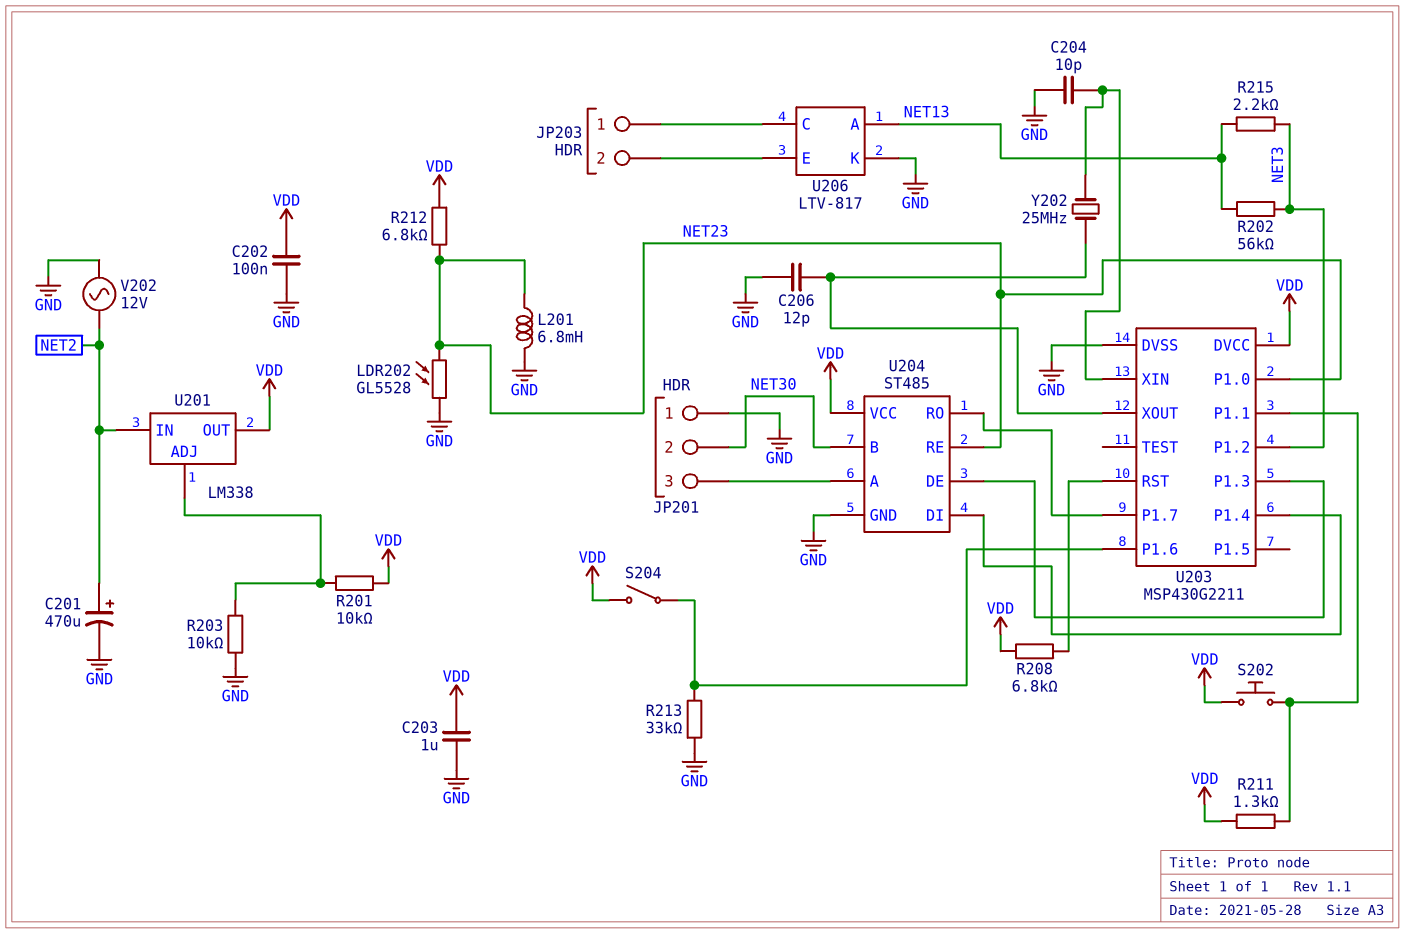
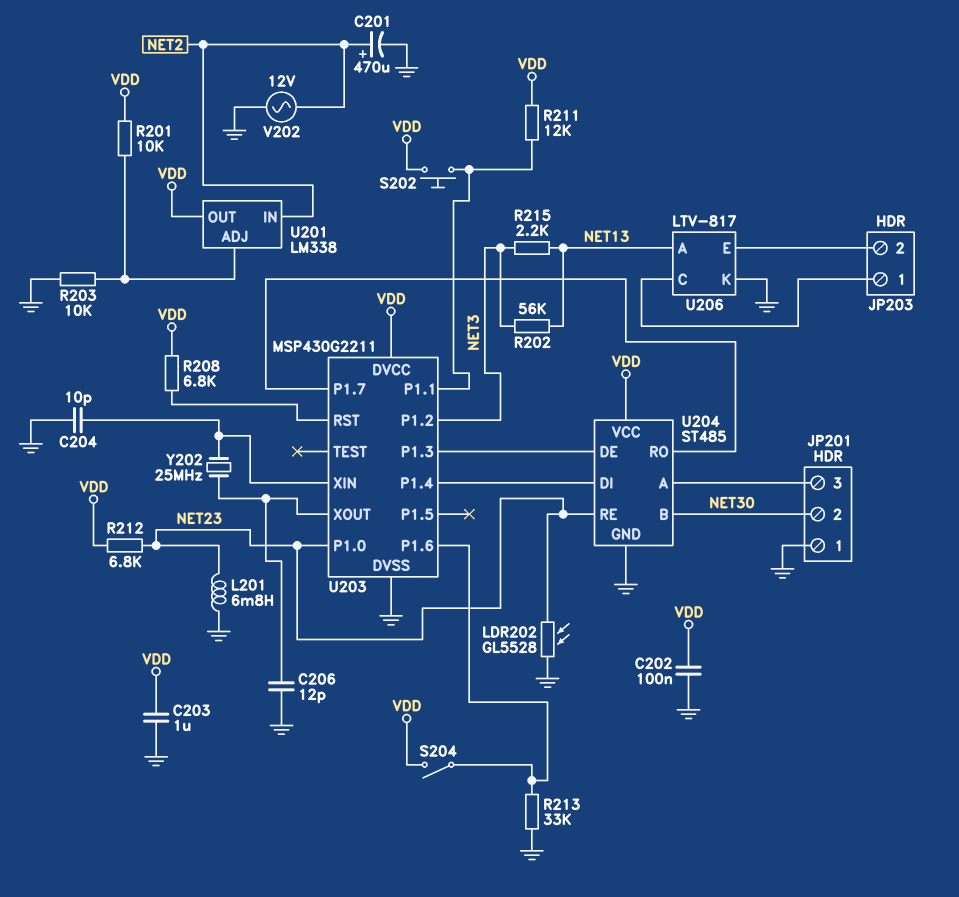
R211: 1.3k (U203/P1.1, VDD) -> 12k (U203/P1.1, VDD)

